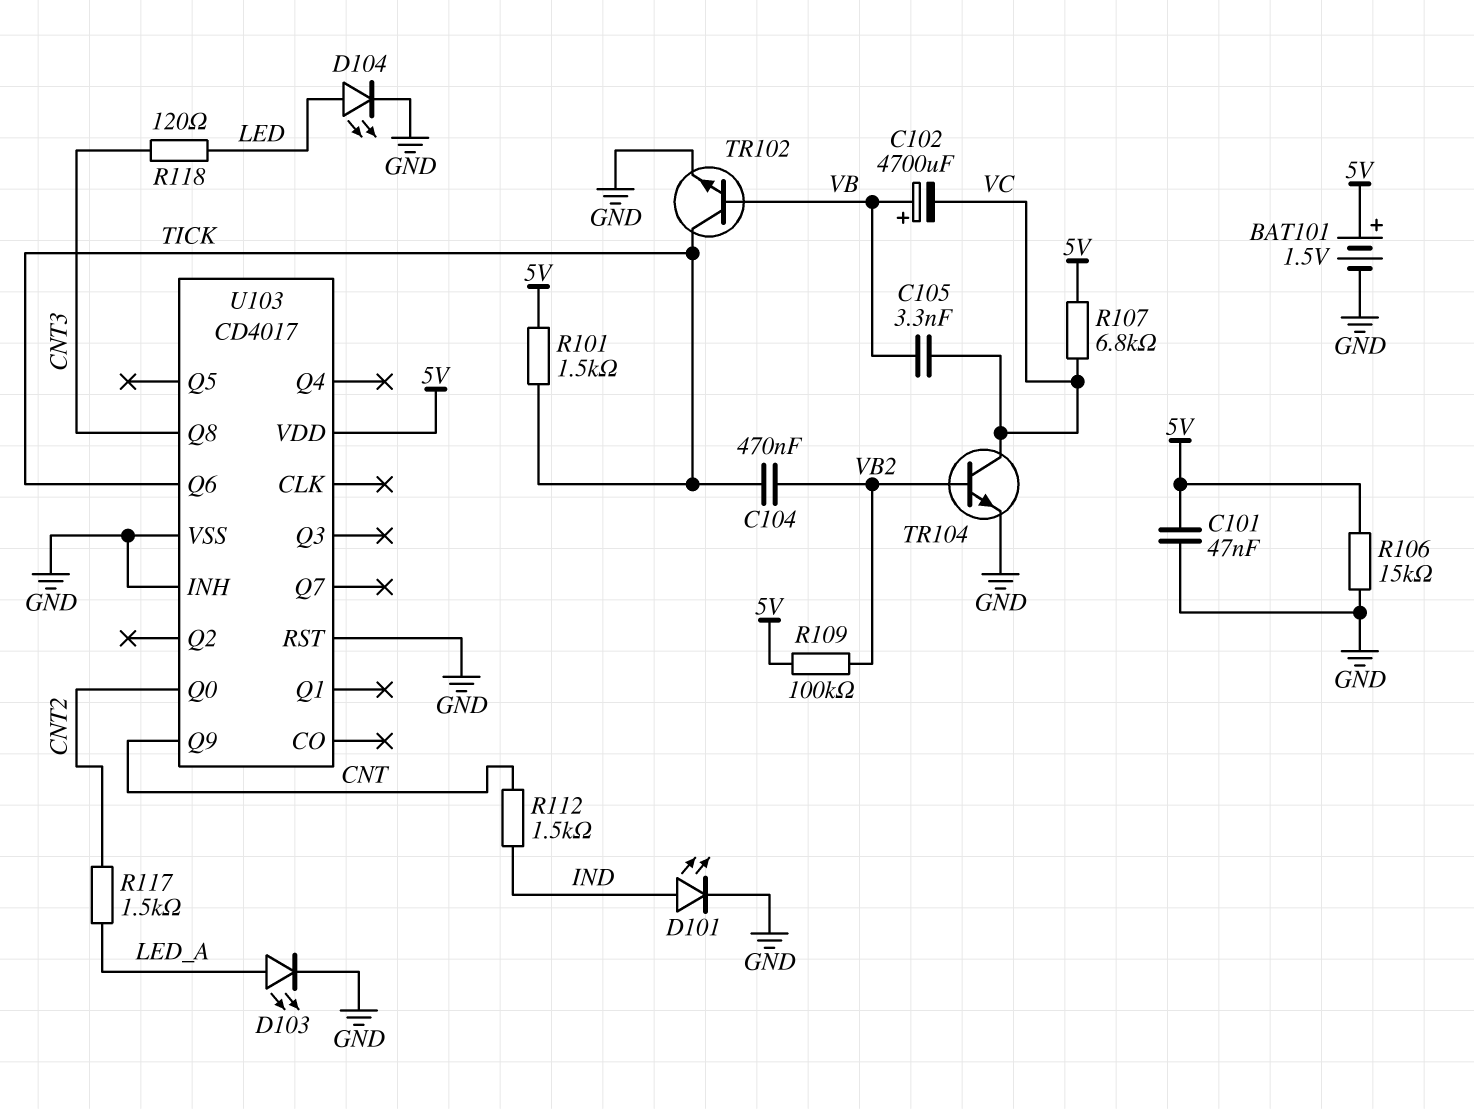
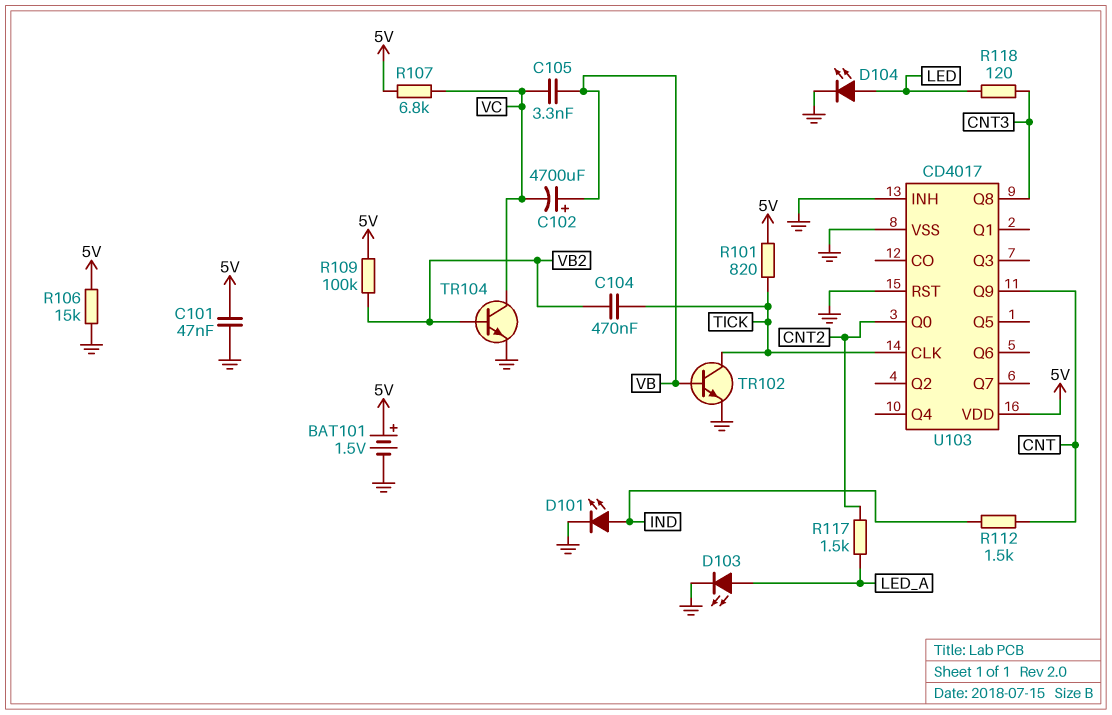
R101: 1.5k (5V, TICK) -> 820 (5V, TICK)
U103 pin CLK: none -> TICK
U103 pin Q6: TICK -> none

